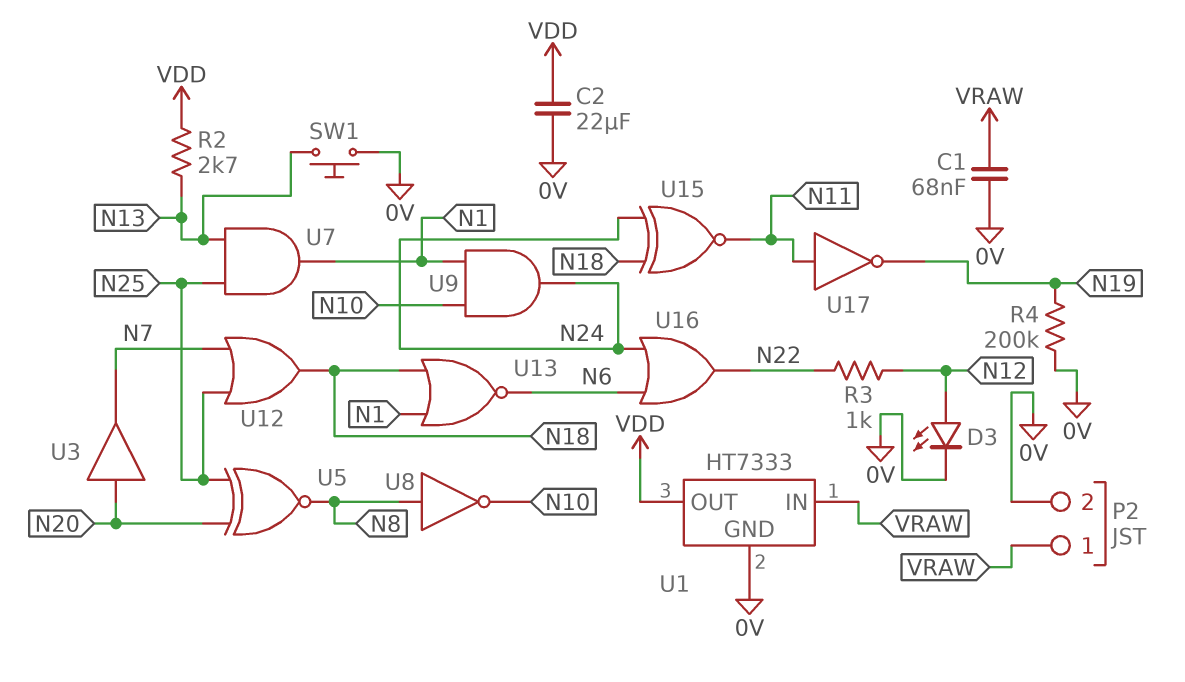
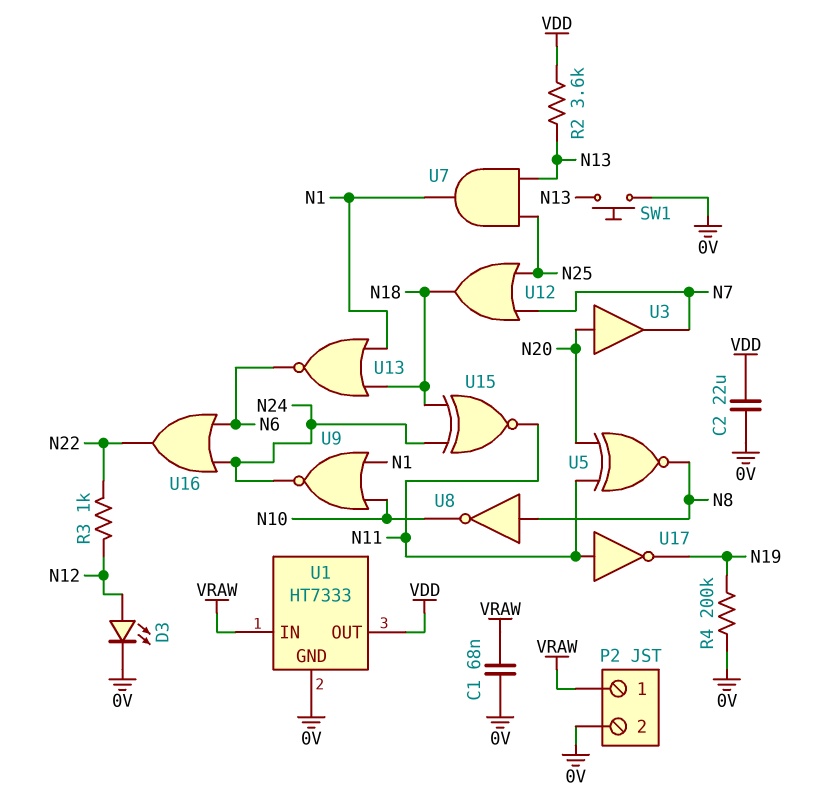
R2: 2.7k (N13, VDD) -> 3.6k (N13, VDD)
U5: XNOR (in N20, in N25, out N8) -> XNOR (in N11, in N20, out N8)
U9: AND (in N1, in N10, out N24) -> NOR (in N1, in N10, out N24)

